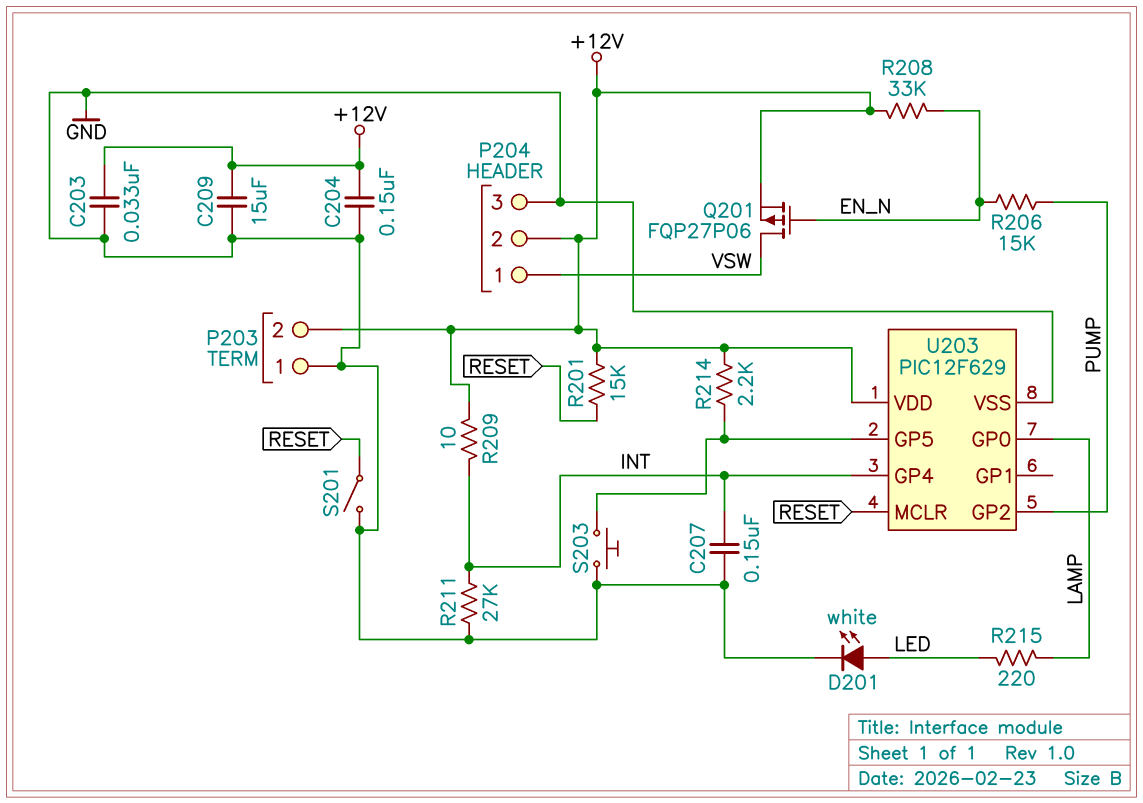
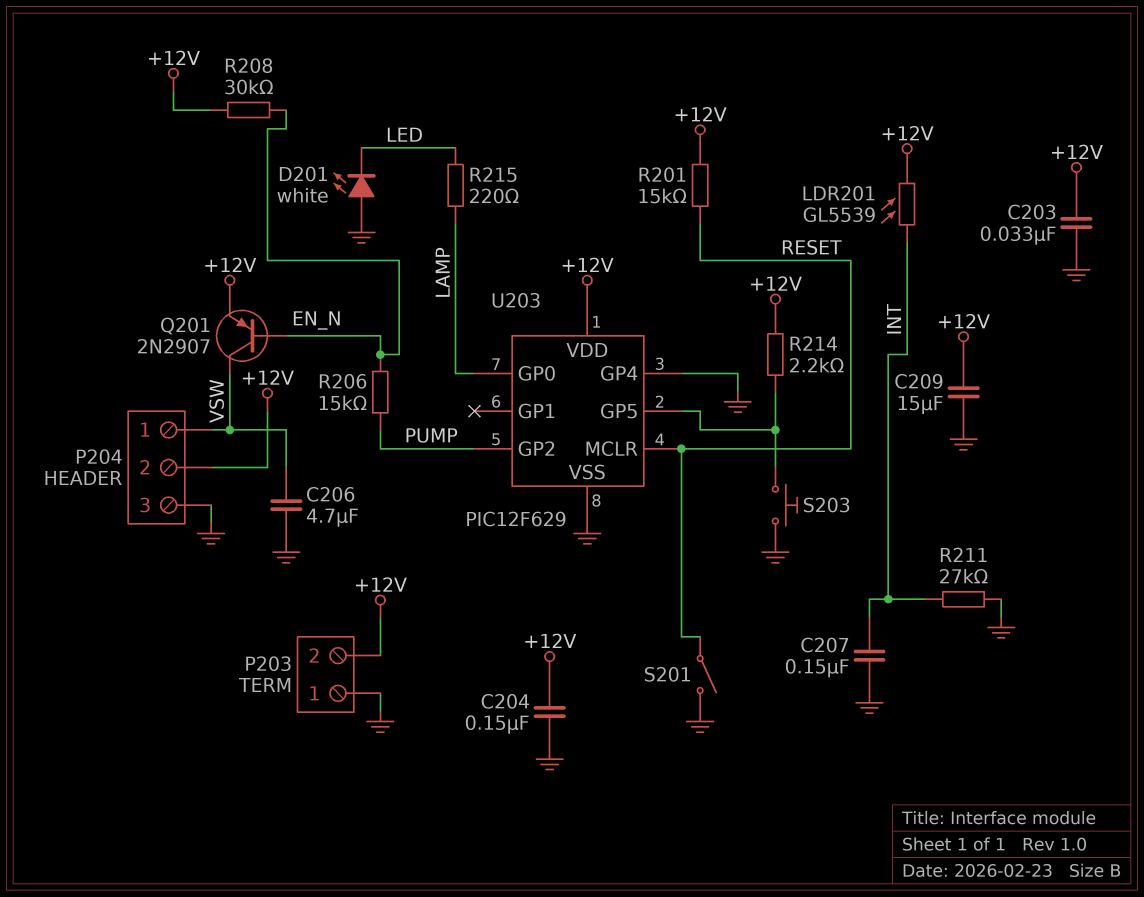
C206: none -> 4.7uF (GND, VSW)
D201: LED white (A LED, K GND) -> LED white (A GND, K LED)
LDR201: none -> GL5539 (+12V, INT)
Q201: PMOS FQP27P06 (G EN_N, D VSW, S +12V) -> PNP 2N2907 (B EN_N, C VSW, E +12V)
R208: 33k (+12V, EN_N) -> 30k (+12V, EN_N)
R209: 10 (+12V, INT) -> none
U203 pin GP4: INT -> GND

